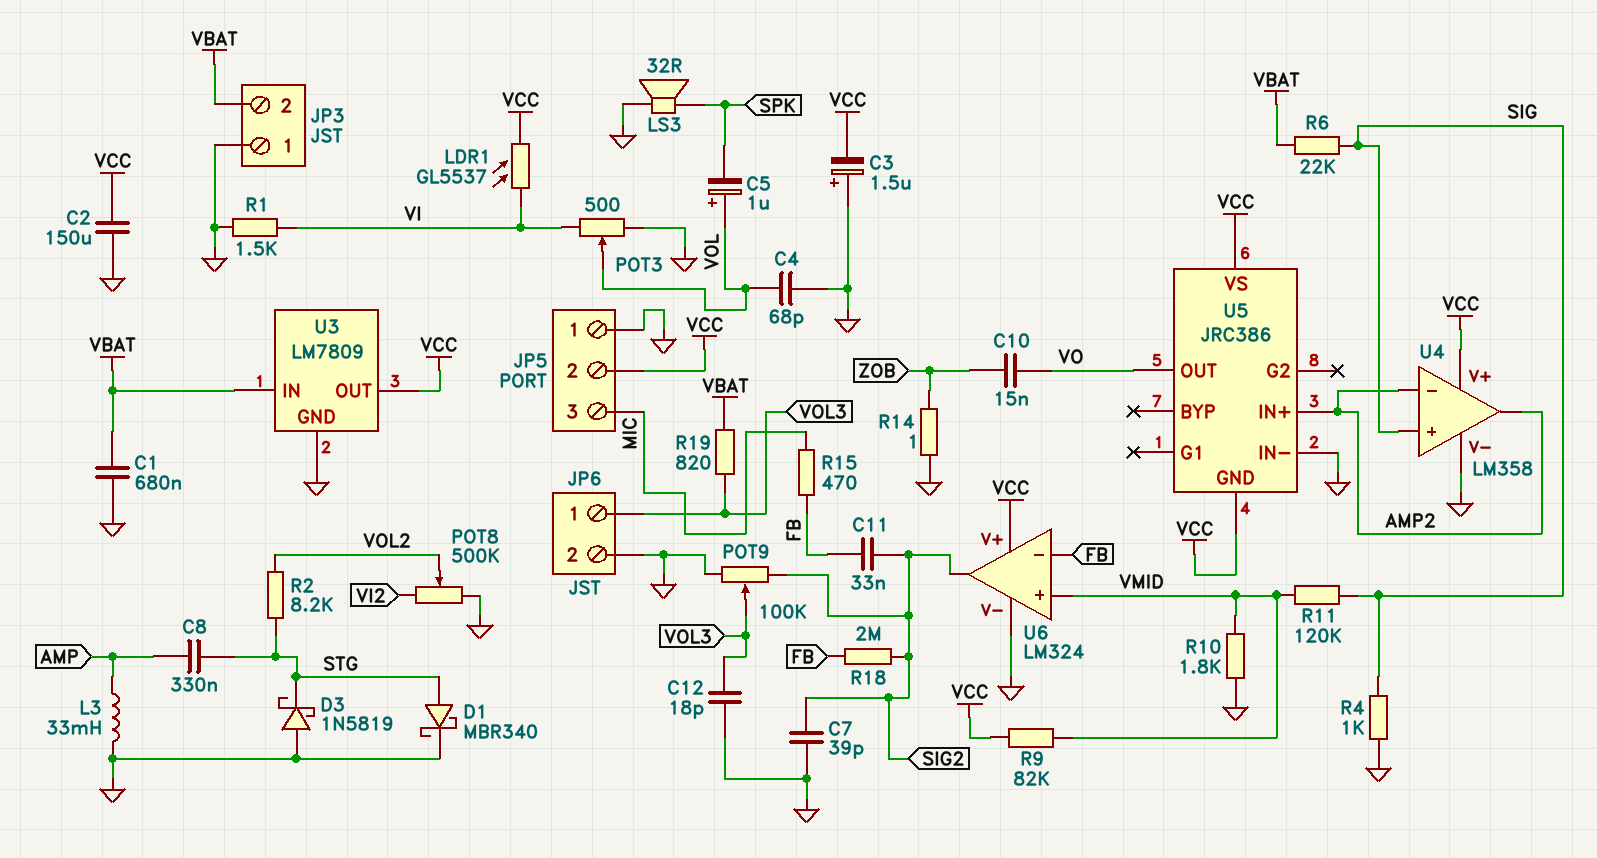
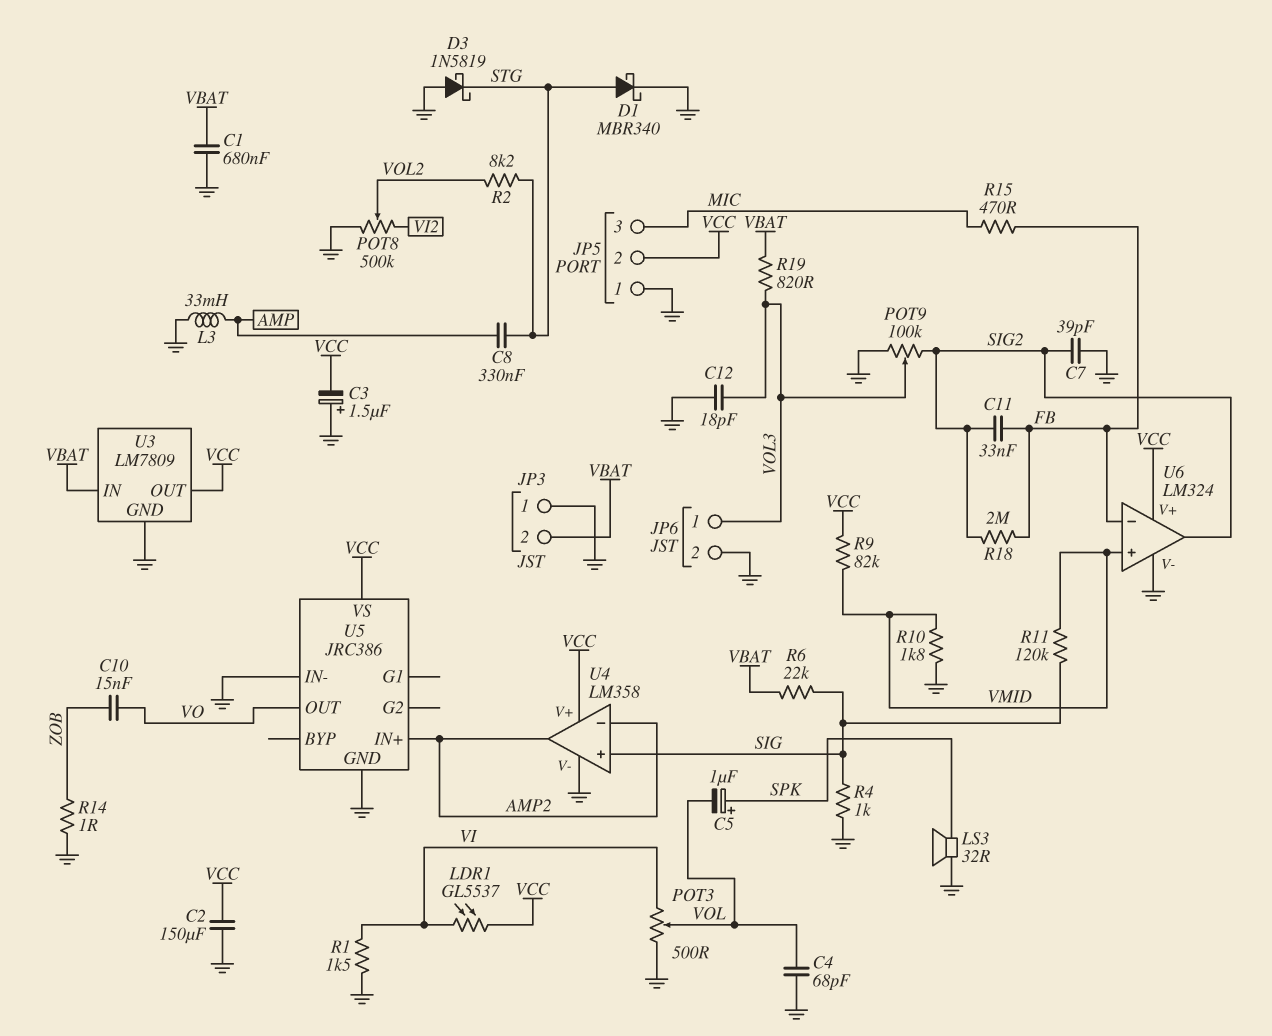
C5: 1uF (plus VOL, minus SPK) -> 1uF (plus SPK, minus VOL)
U5 pin GND: VCC -> GND

